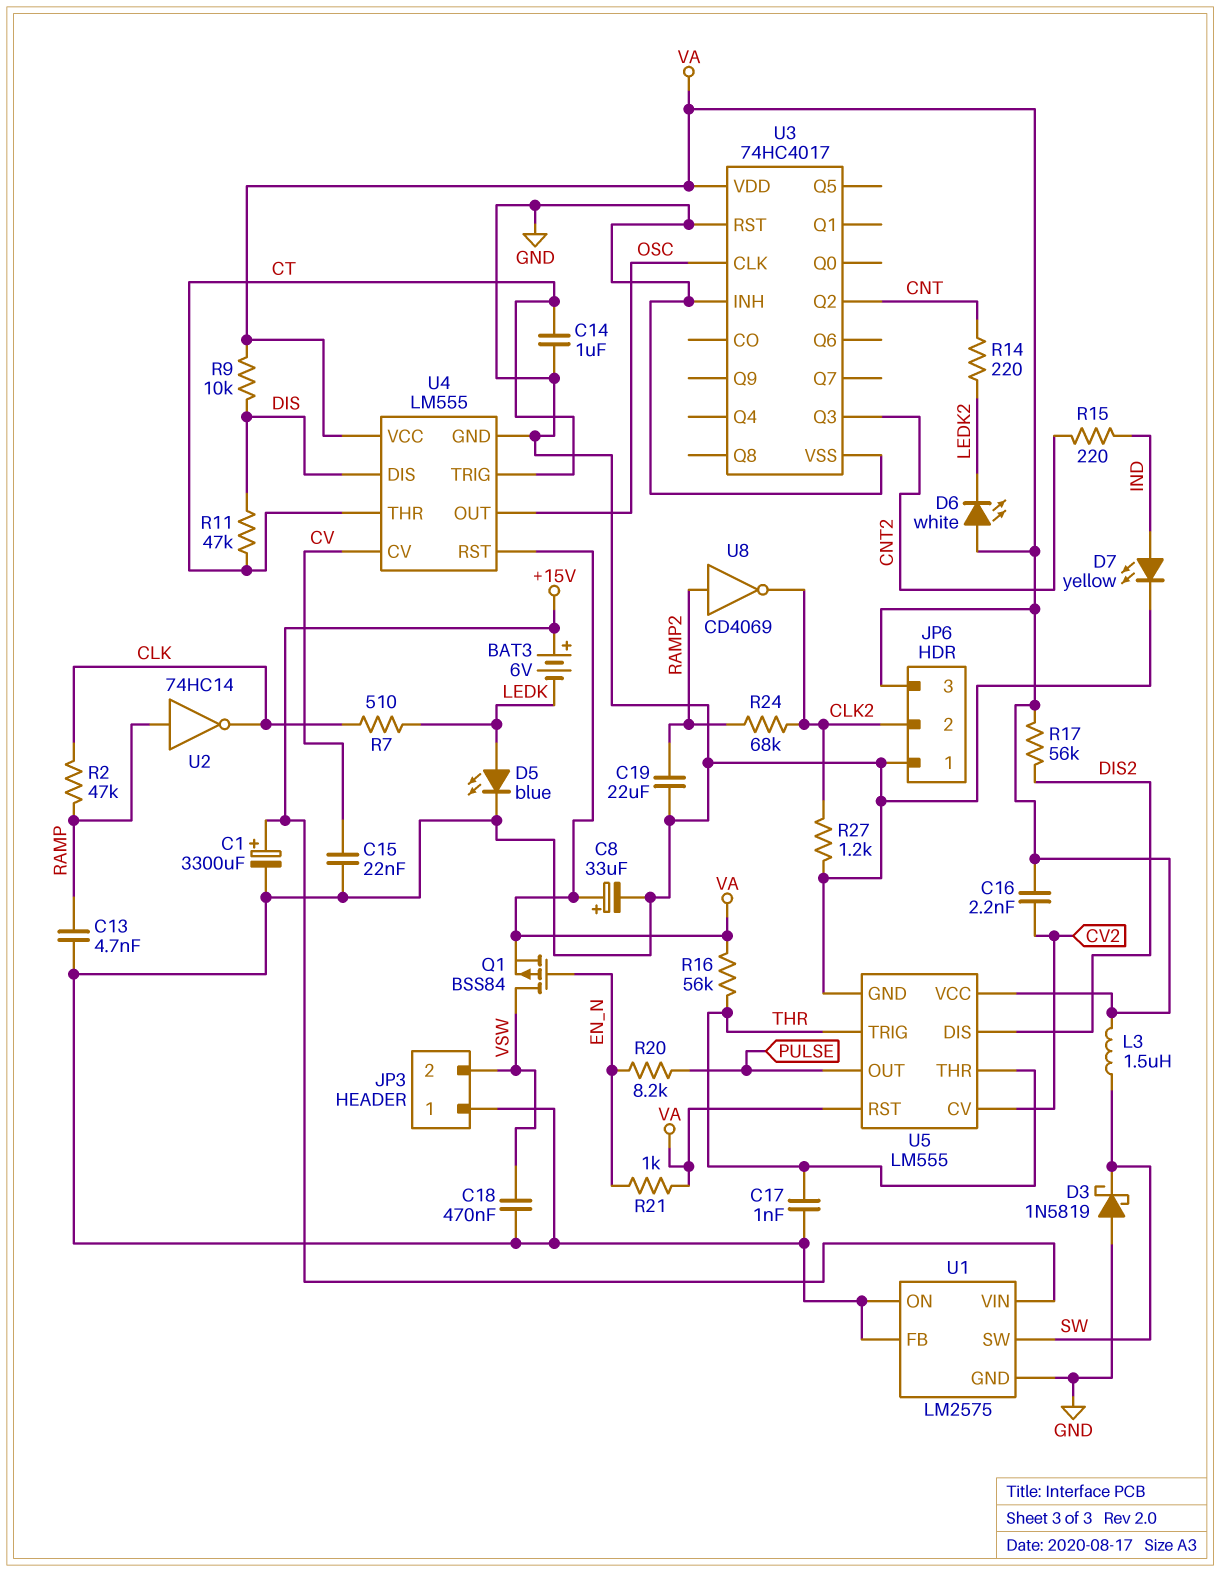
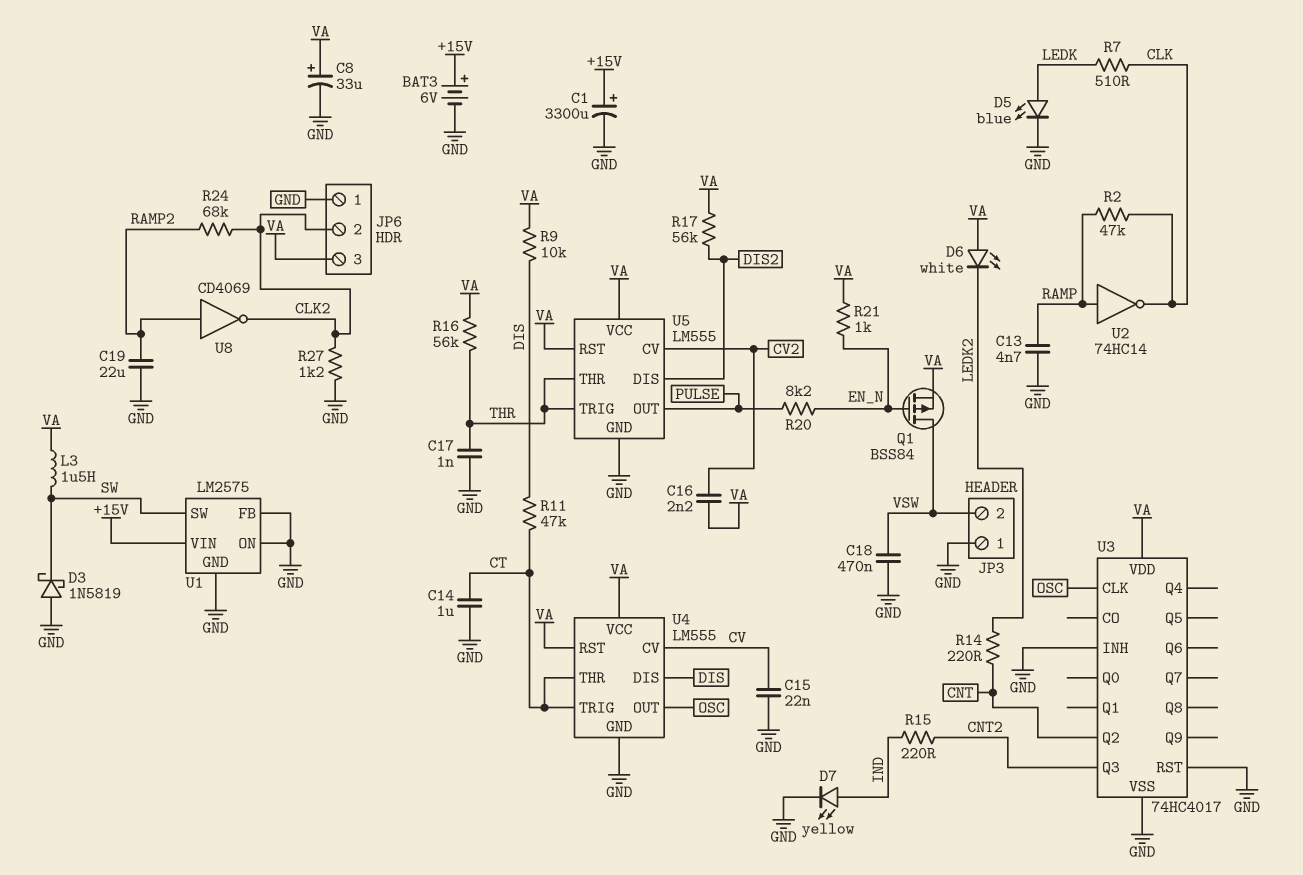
BAT3: 6V (plus +15V, minus LEDK) -> 6V (plus +15V, minus GND)

